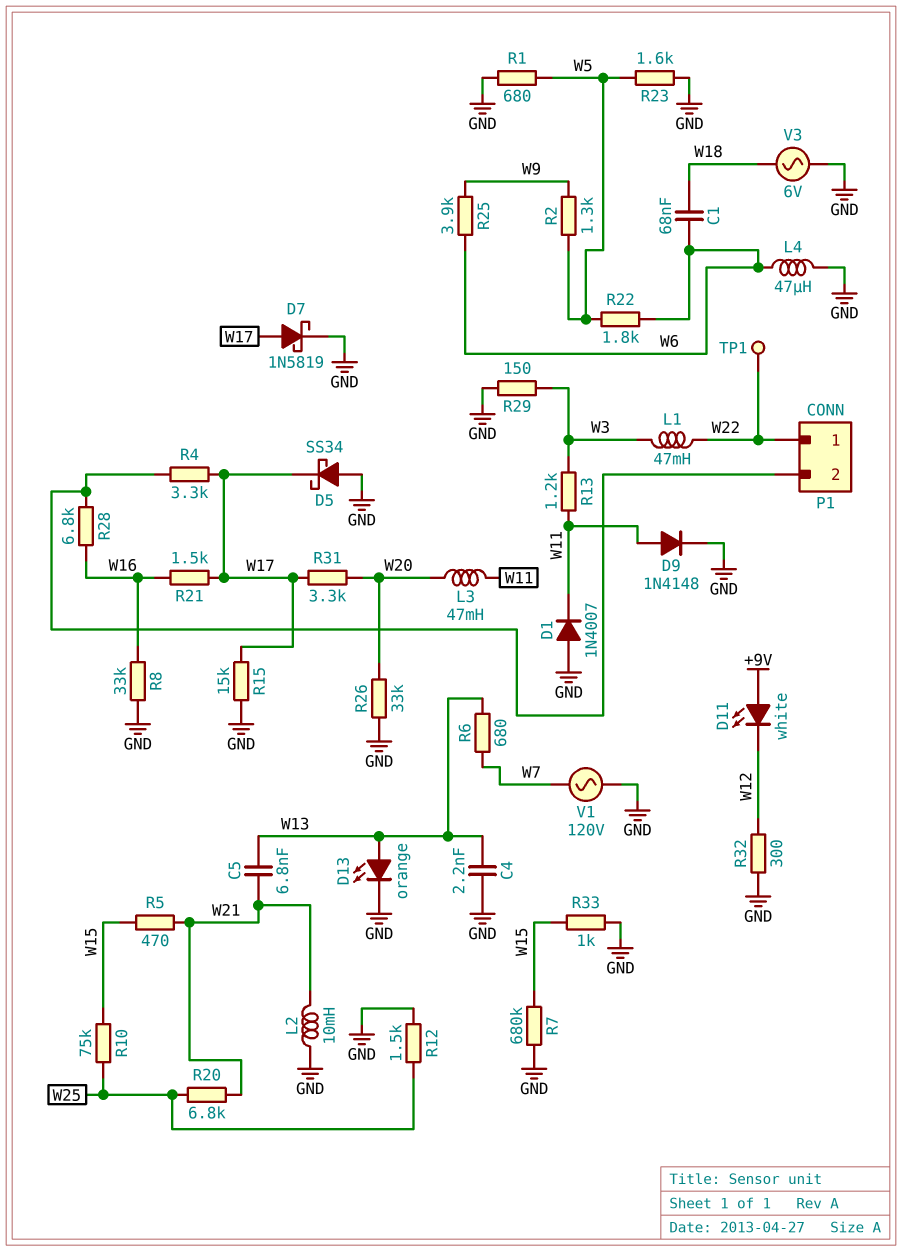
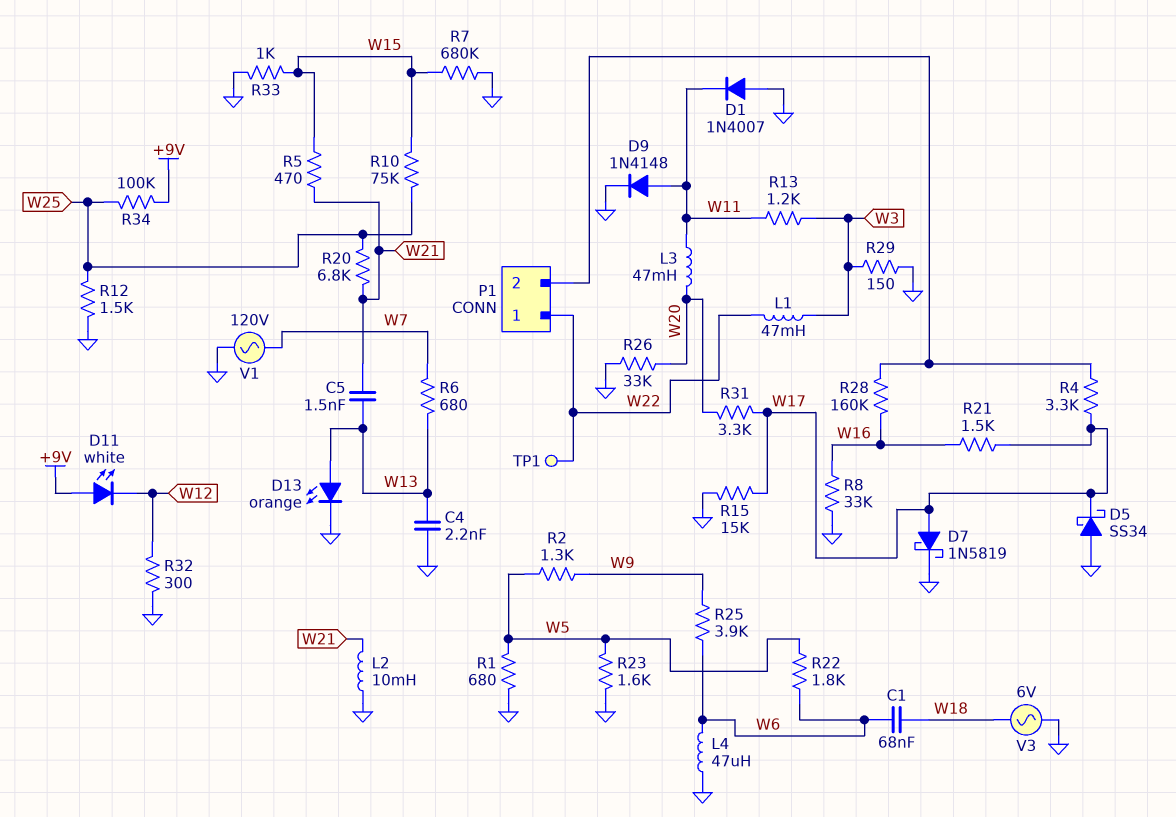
C5: 6.8nF (W13, W21) -> 1.5nF (W13, W21)
R28: 6.8k (P1/2, W16) -> 160k (P1/2, W16)
R34: none -> 100k (+9V, W25)

